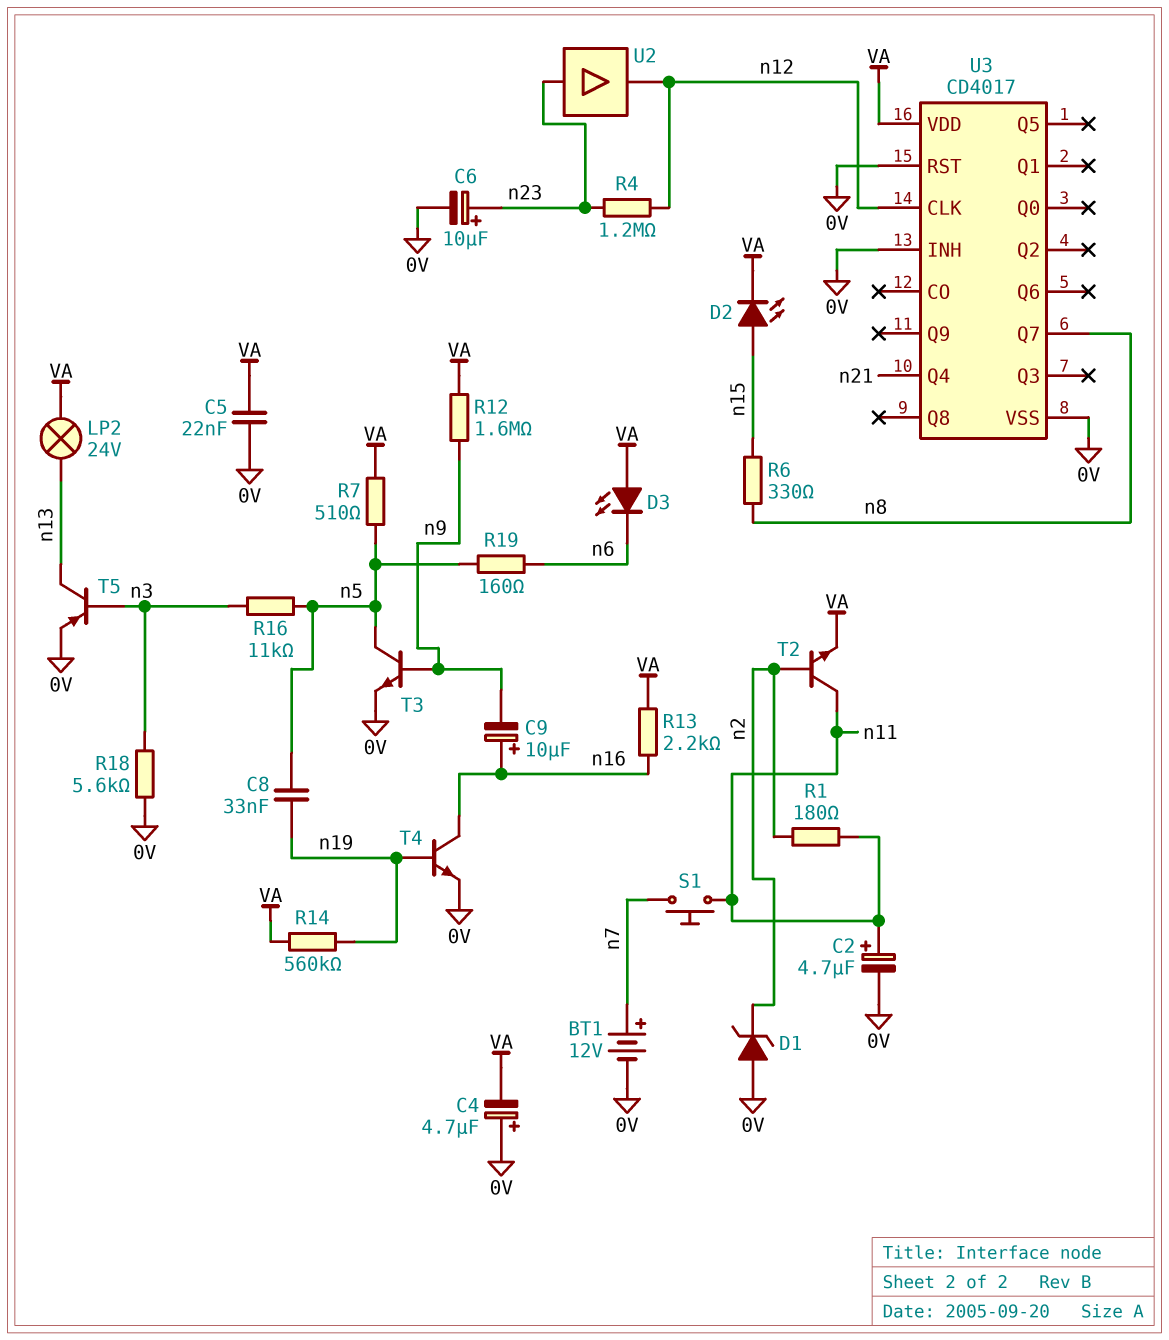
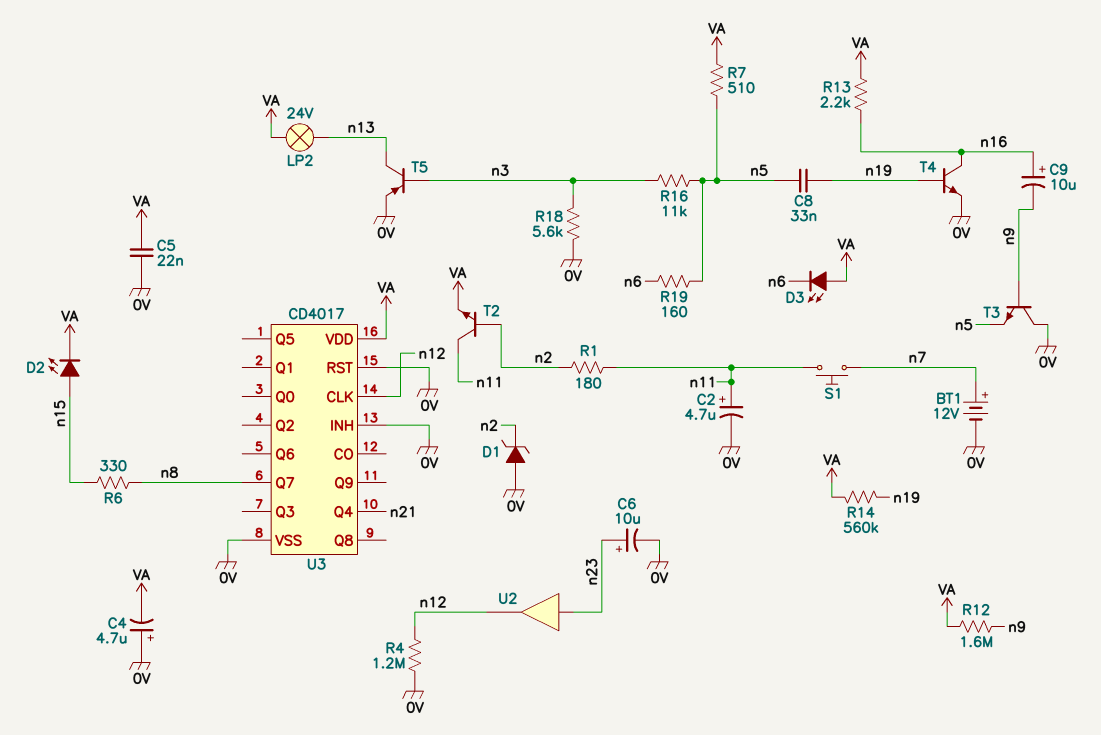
R4: 1.2M (n12, n23) -> 1.2M (0V, n12)
T3: NPN (B n9, C n5, E 0V) -> NPN (B n9, C 0V, E n5)

